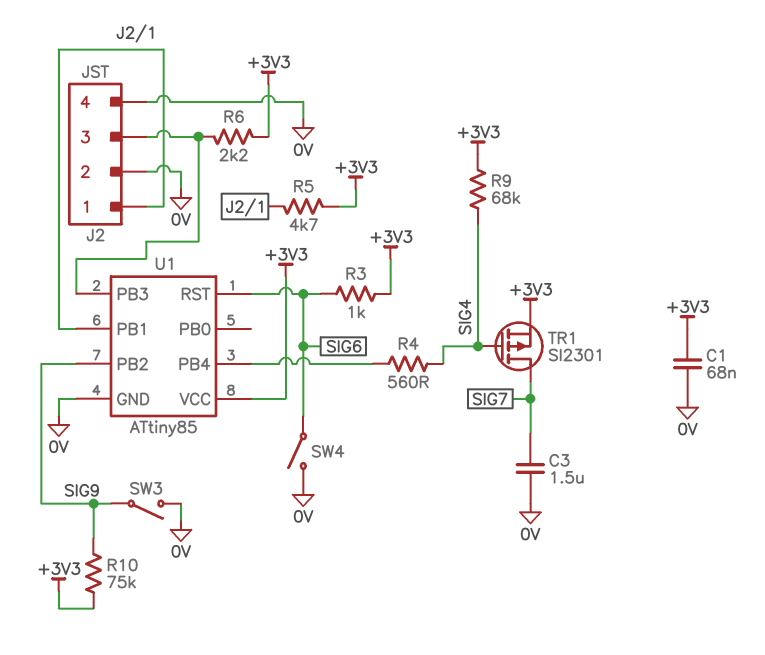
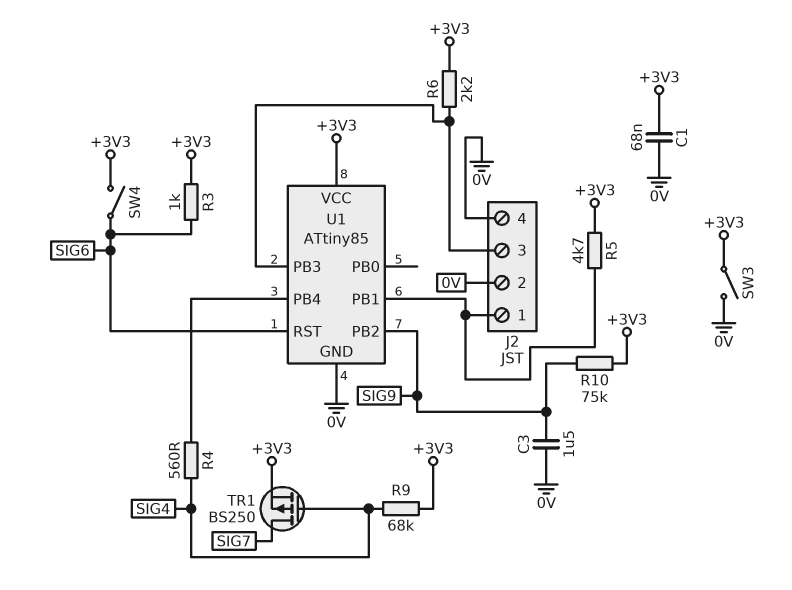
C3: 1.5uF (0V, SIG7) -> 1.5uF (0V, SIG9)
SW3: switch (0V, SIG9) -> switch (+3V3, 0V)
SW4: switch (0V, SIG6) -> switch (+3V3, SIG6)
TR1: PMOS SI2301 (G SIG4, D SIG7, S +3V3) -> PMOS BS250 (G SIG4, D SIG7, S +3V3)

